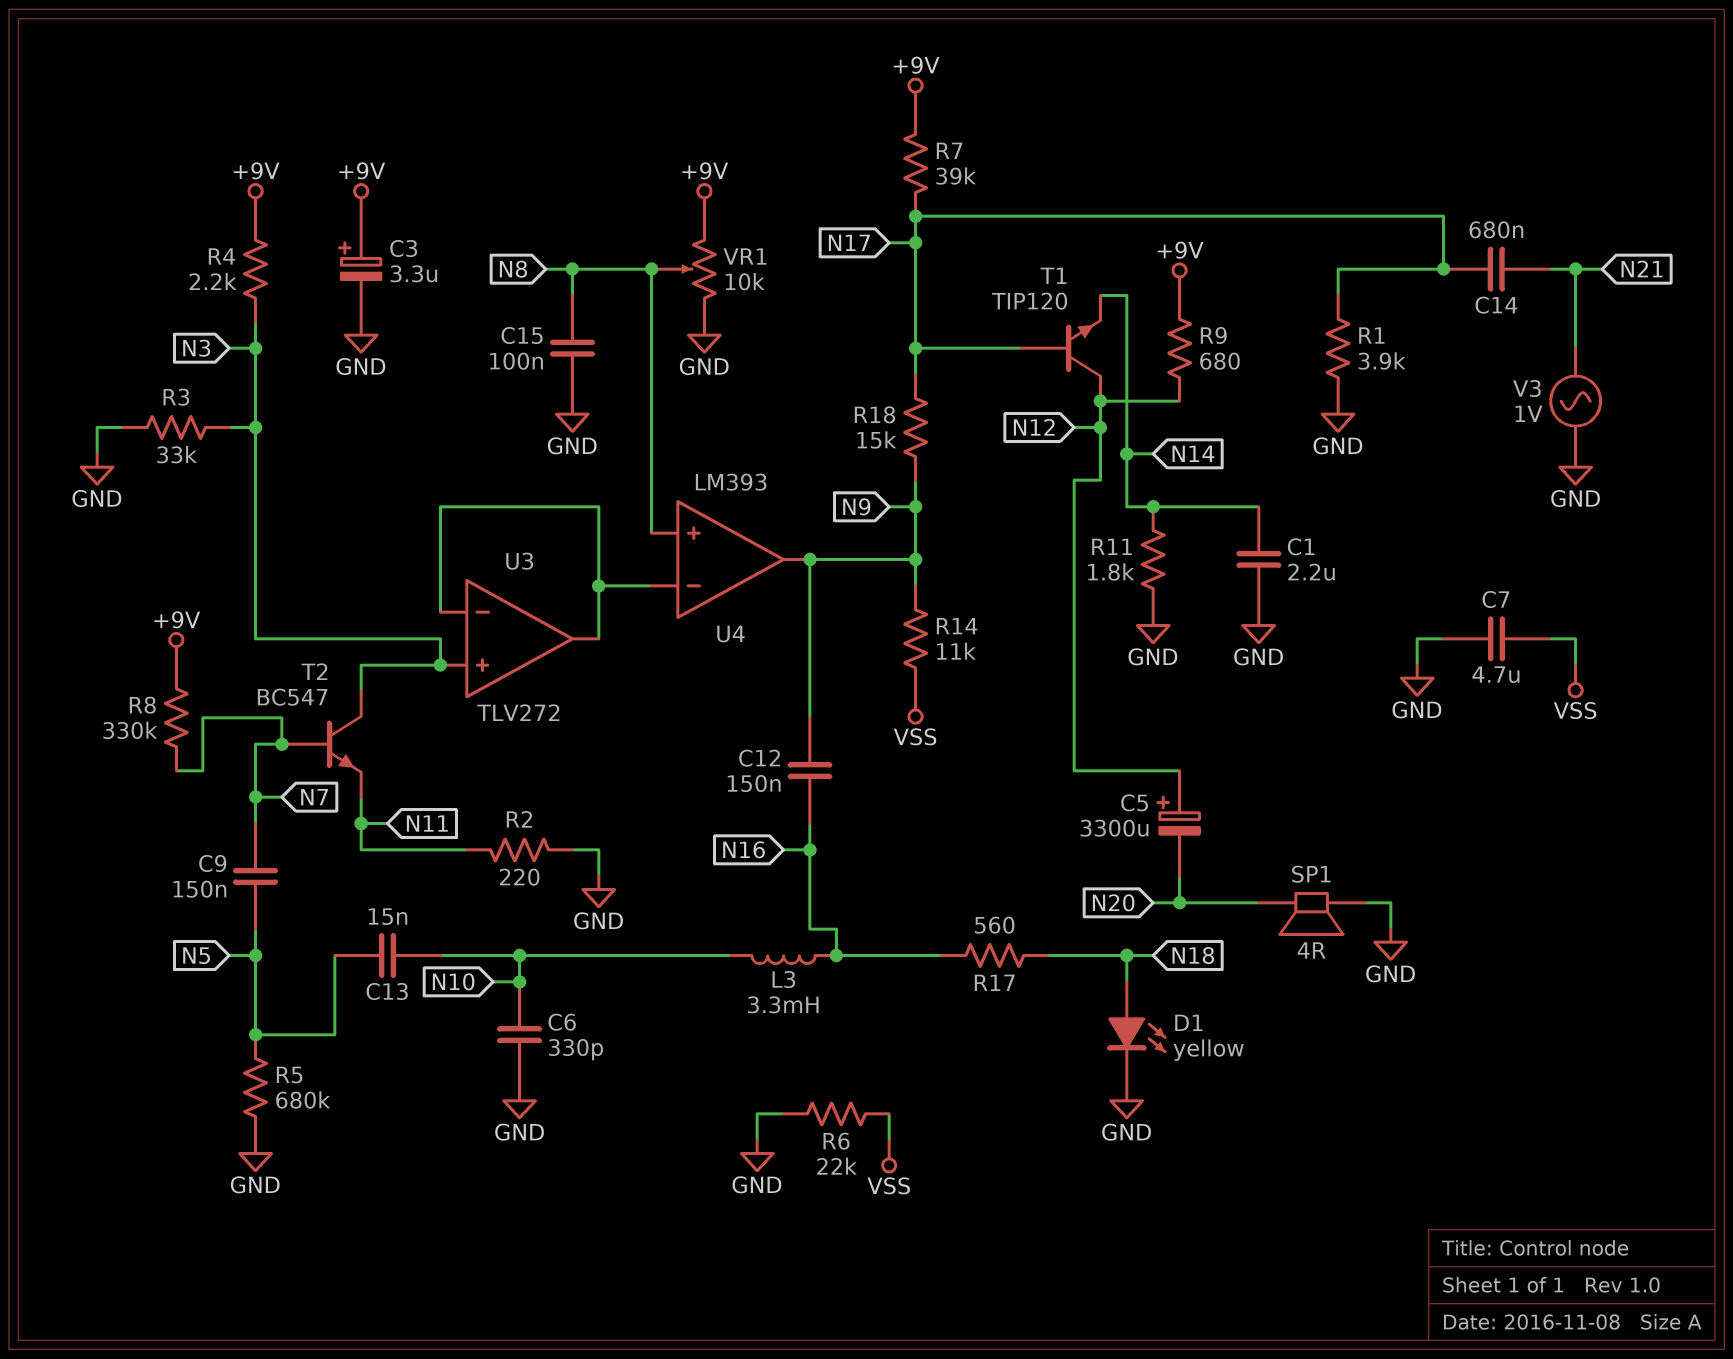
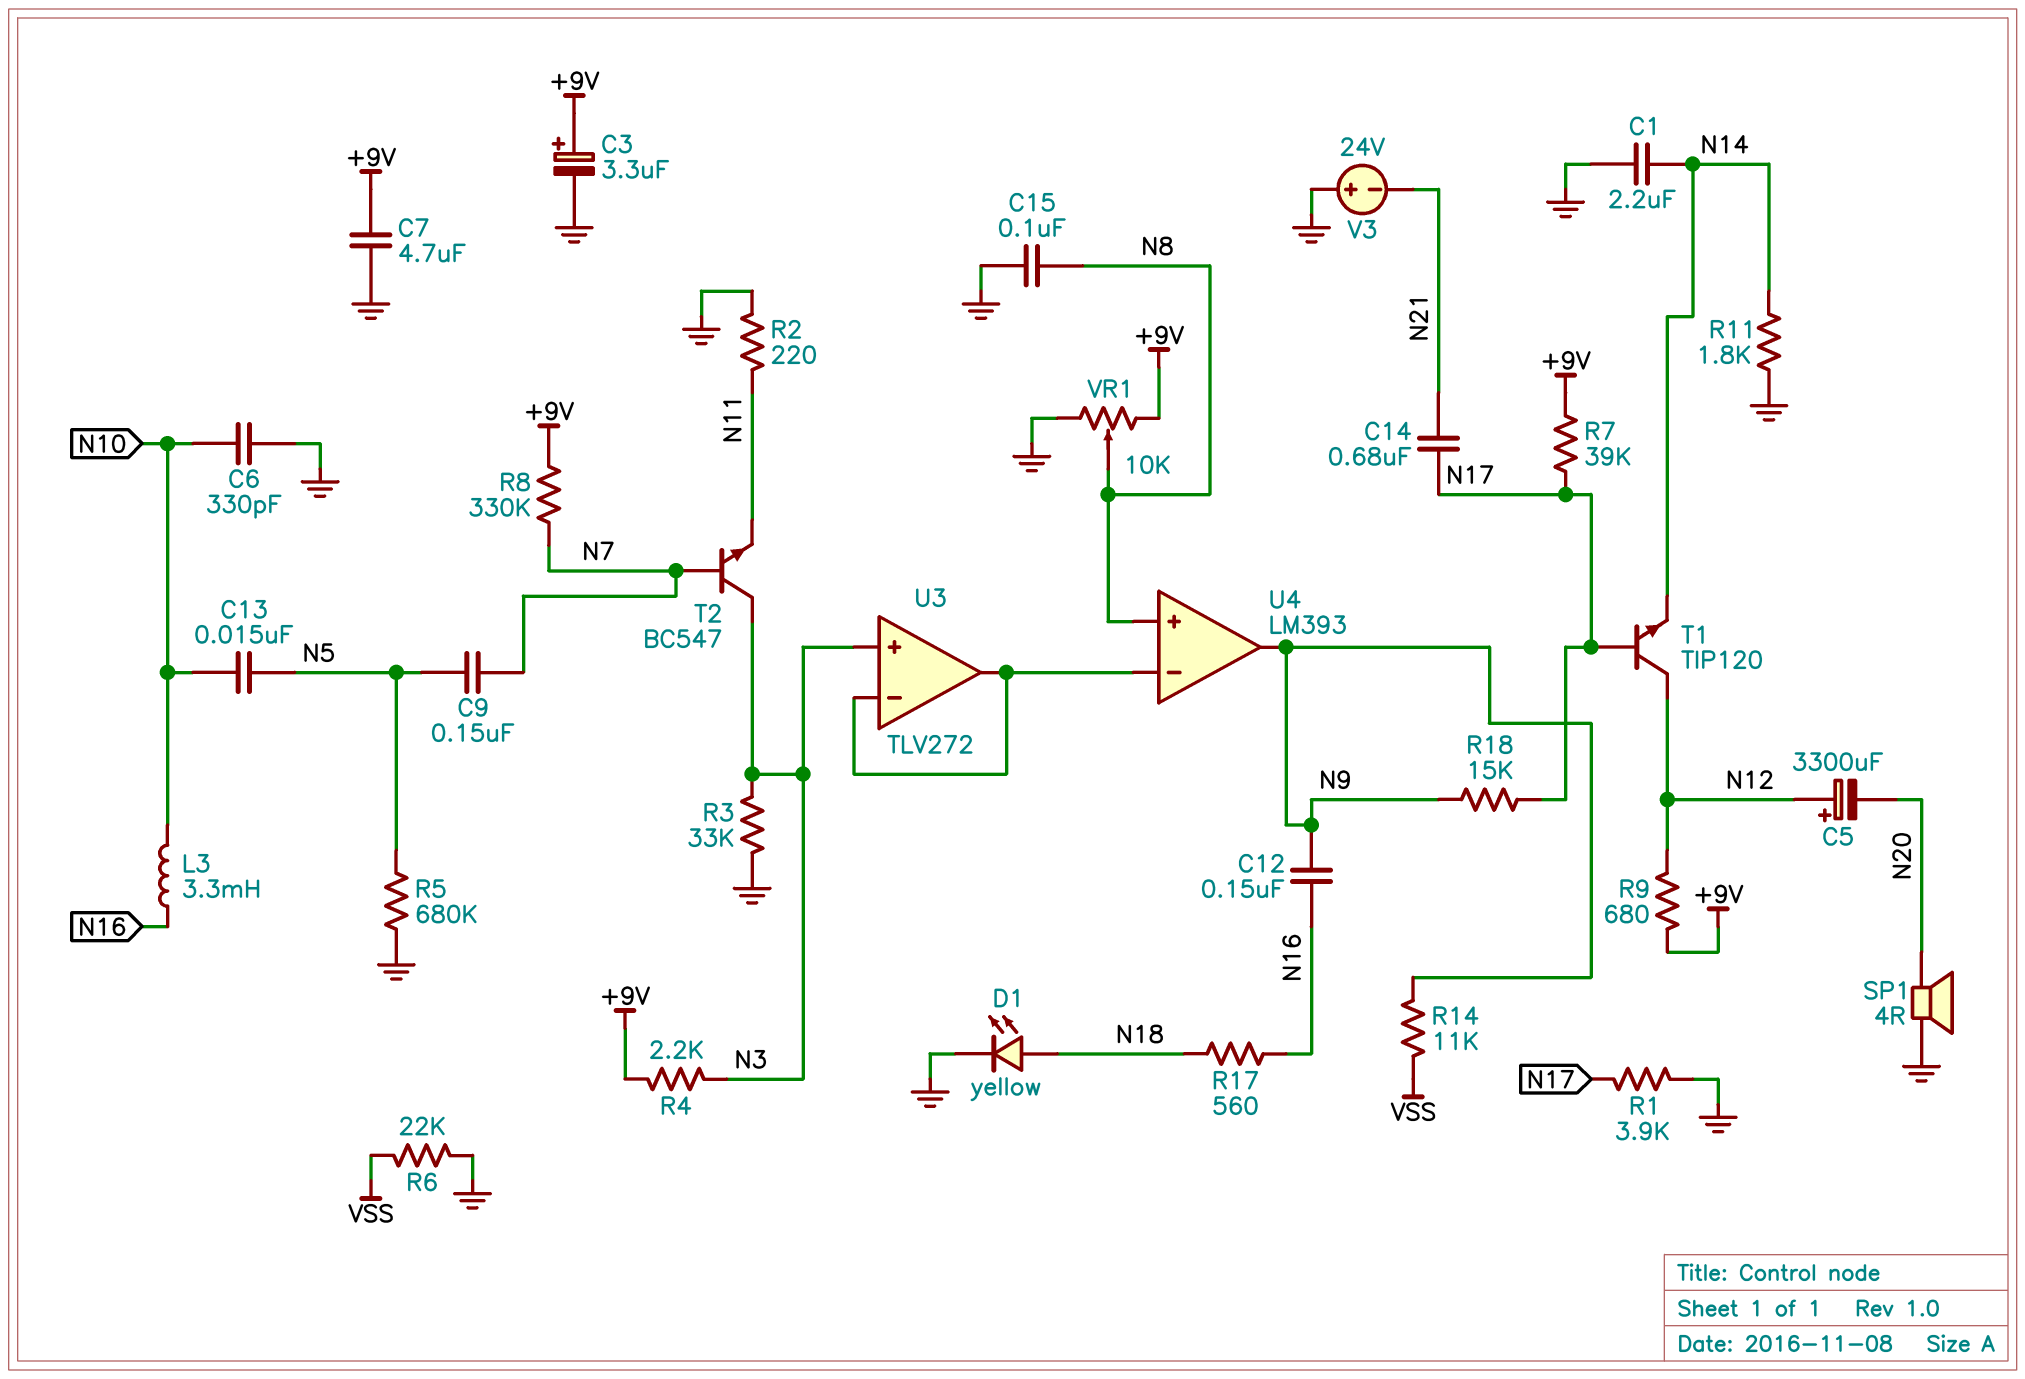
C7: 4.7uF (GND, VSS) -> 4.7uF (+9V, GND)
V3: AC 1V (GND, N21) -> 24V (plus GND, minus N21)

